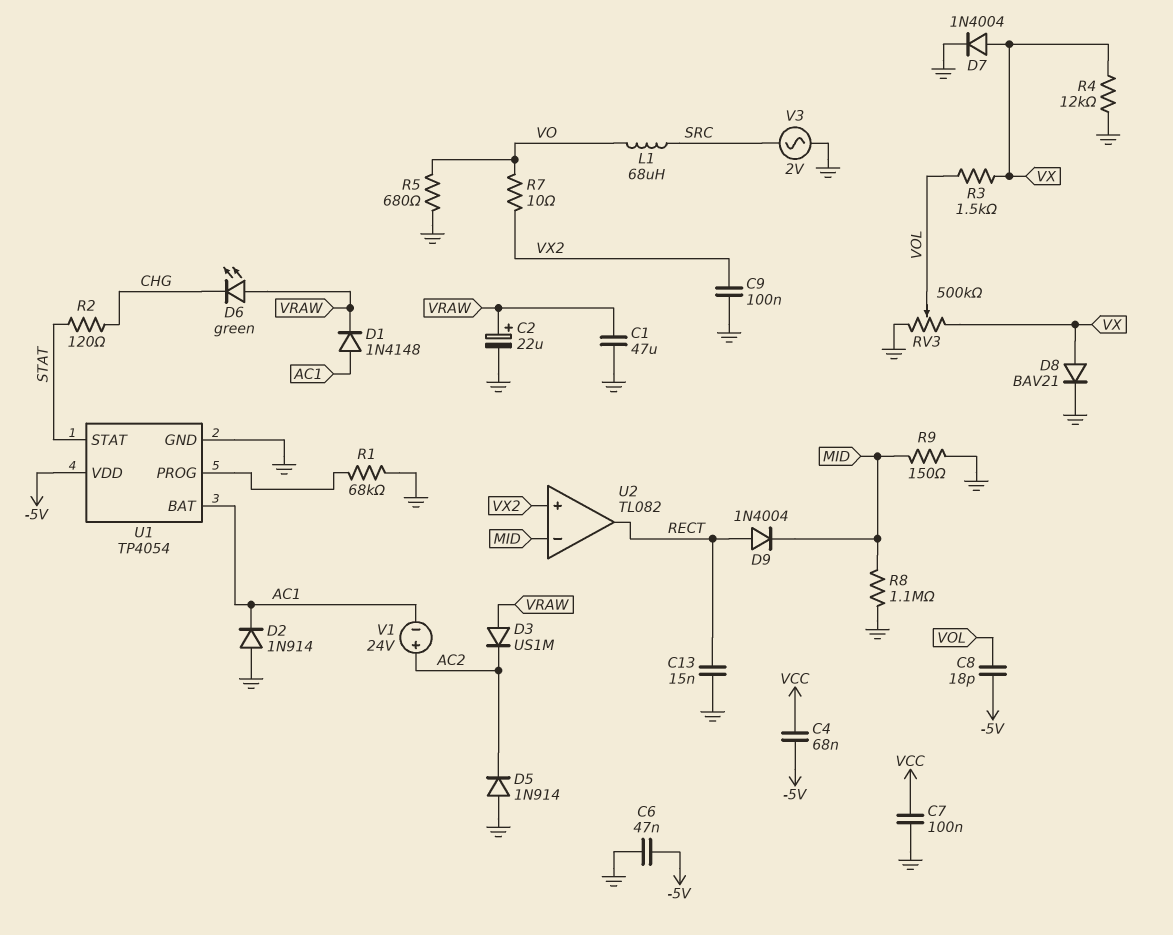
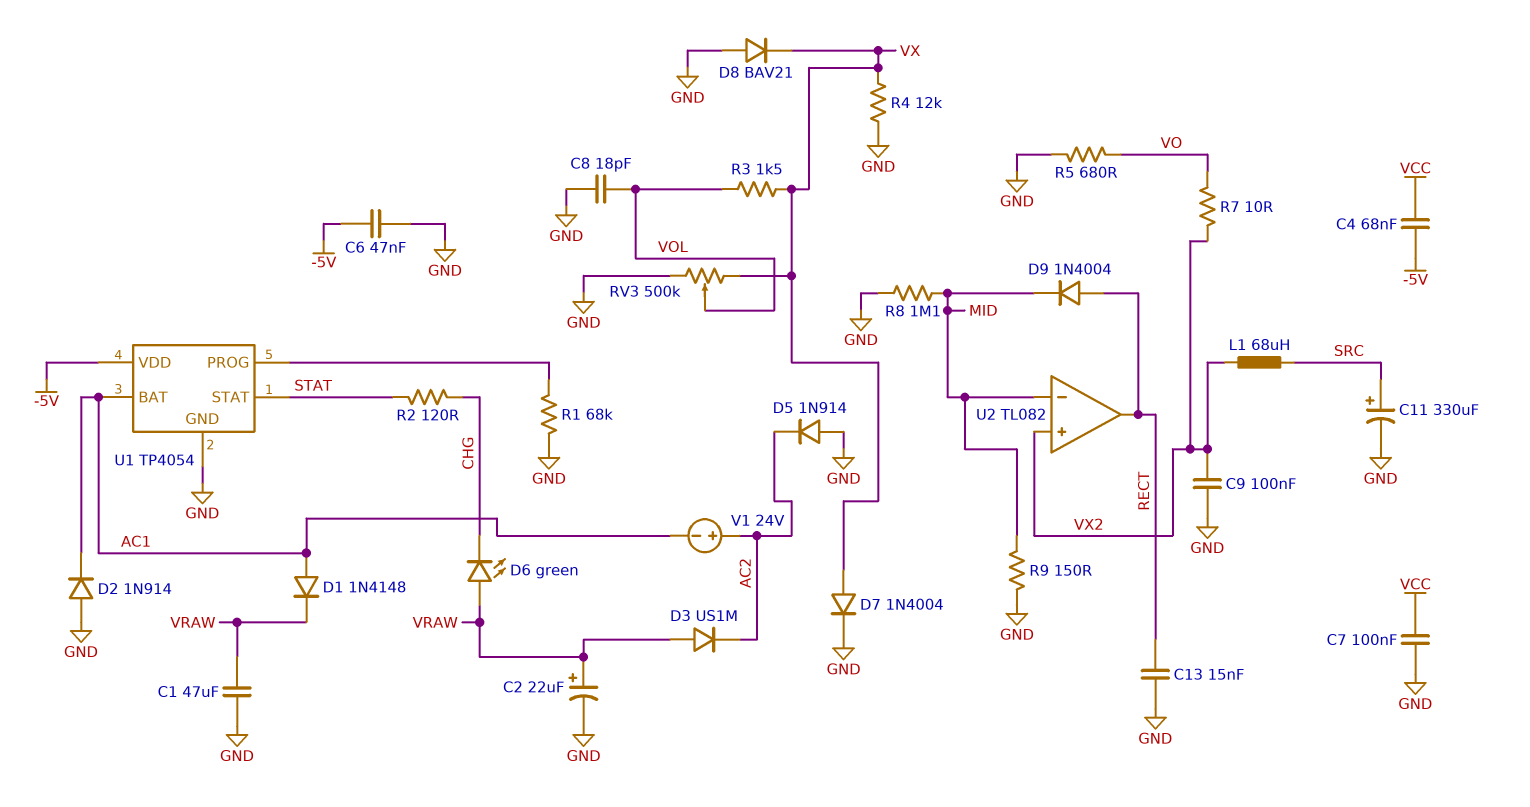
C8: 18pF (-5V, VOL) -> 18pF (GND, VOL)
C11: none -> 330uF (plus SRC, minus GND)
D8: diode BAV21 (A VX, K GND) -> diode BAV21 (A GND, K VX)
L1: 68uH (SRC, VO) -> 68uH (SRC, VX2)
V3: AC 2V (GND, SRC) -> none

